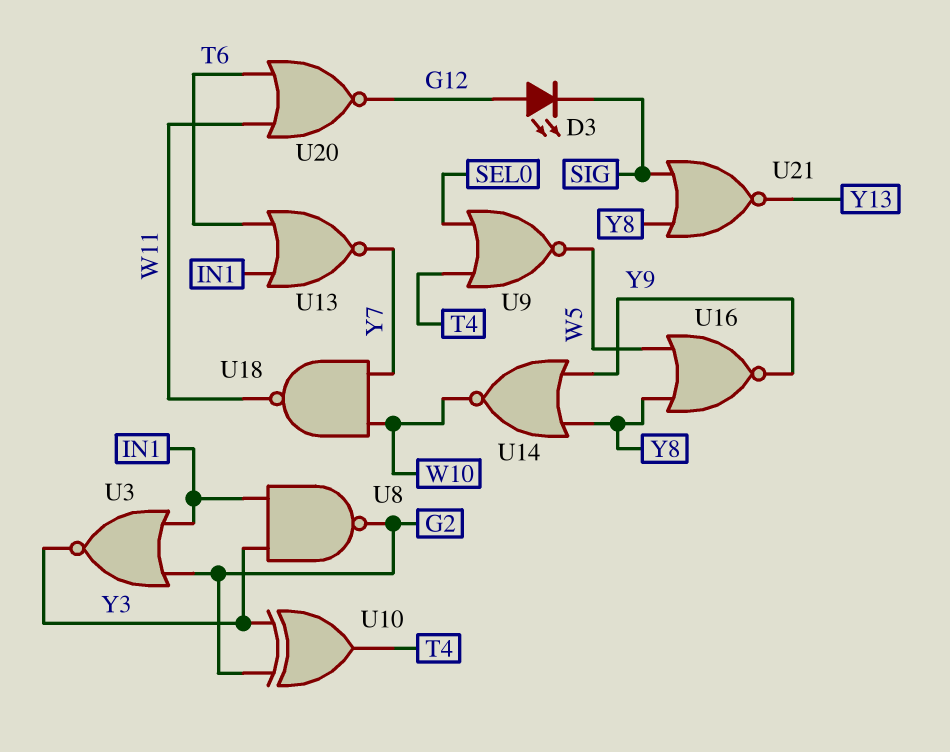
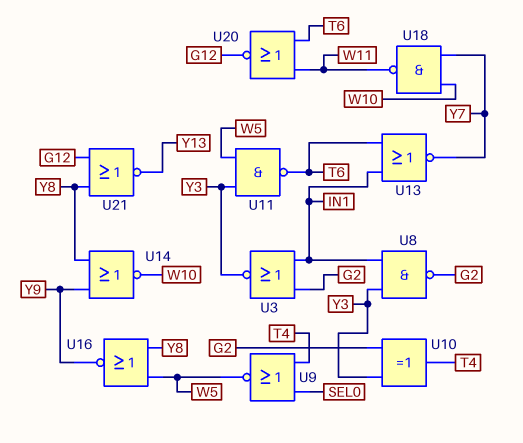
D3: LED (A G12, K SIG) -> none
U11: none -> NAND (in W5, in Y3, out T6)
U21: NOR (in SIG, in Y8, out Y13) -> NOR (in G12, in Y8, out Y13)

